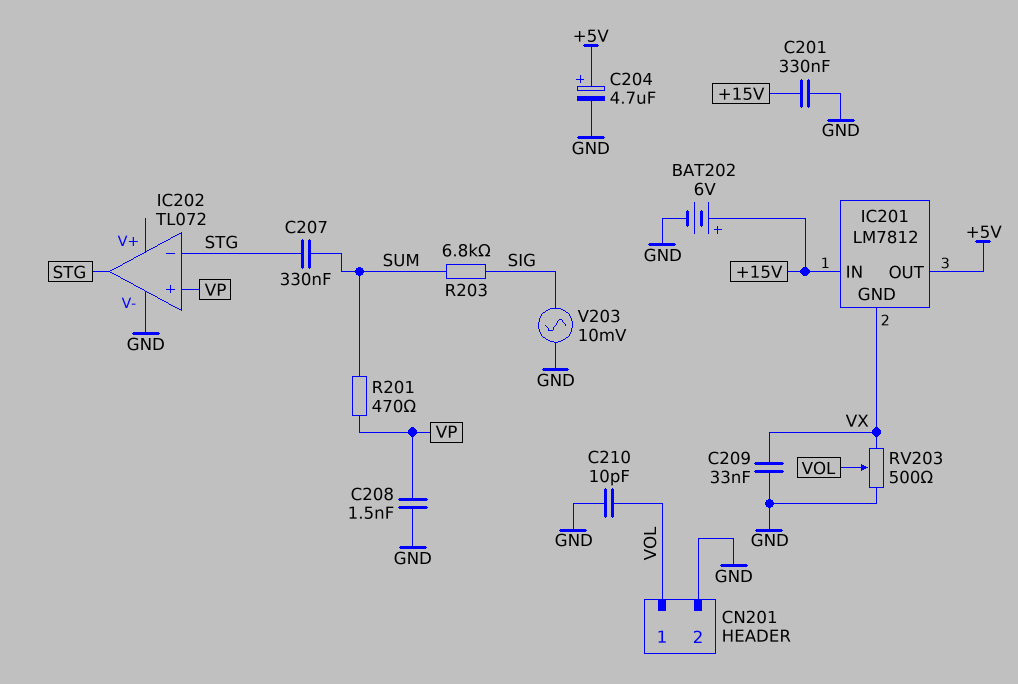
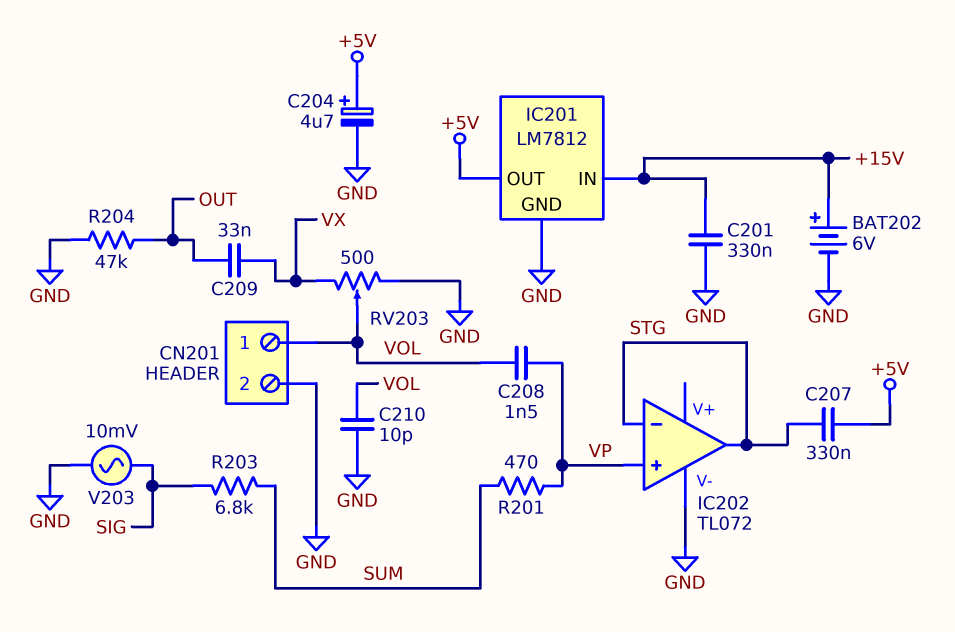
C207: 330nF (STG, SUM) -> 330nF (+5V, STG)
C208: 1.5nF (GND, VP) -> 1.5nF (VOL, VP)
C209: 33nF (GND, VX) -> 33nF (OUT, VX)
IC201 pin GND: VX -> GND
R204: none -> 47k (GND, OUT)

